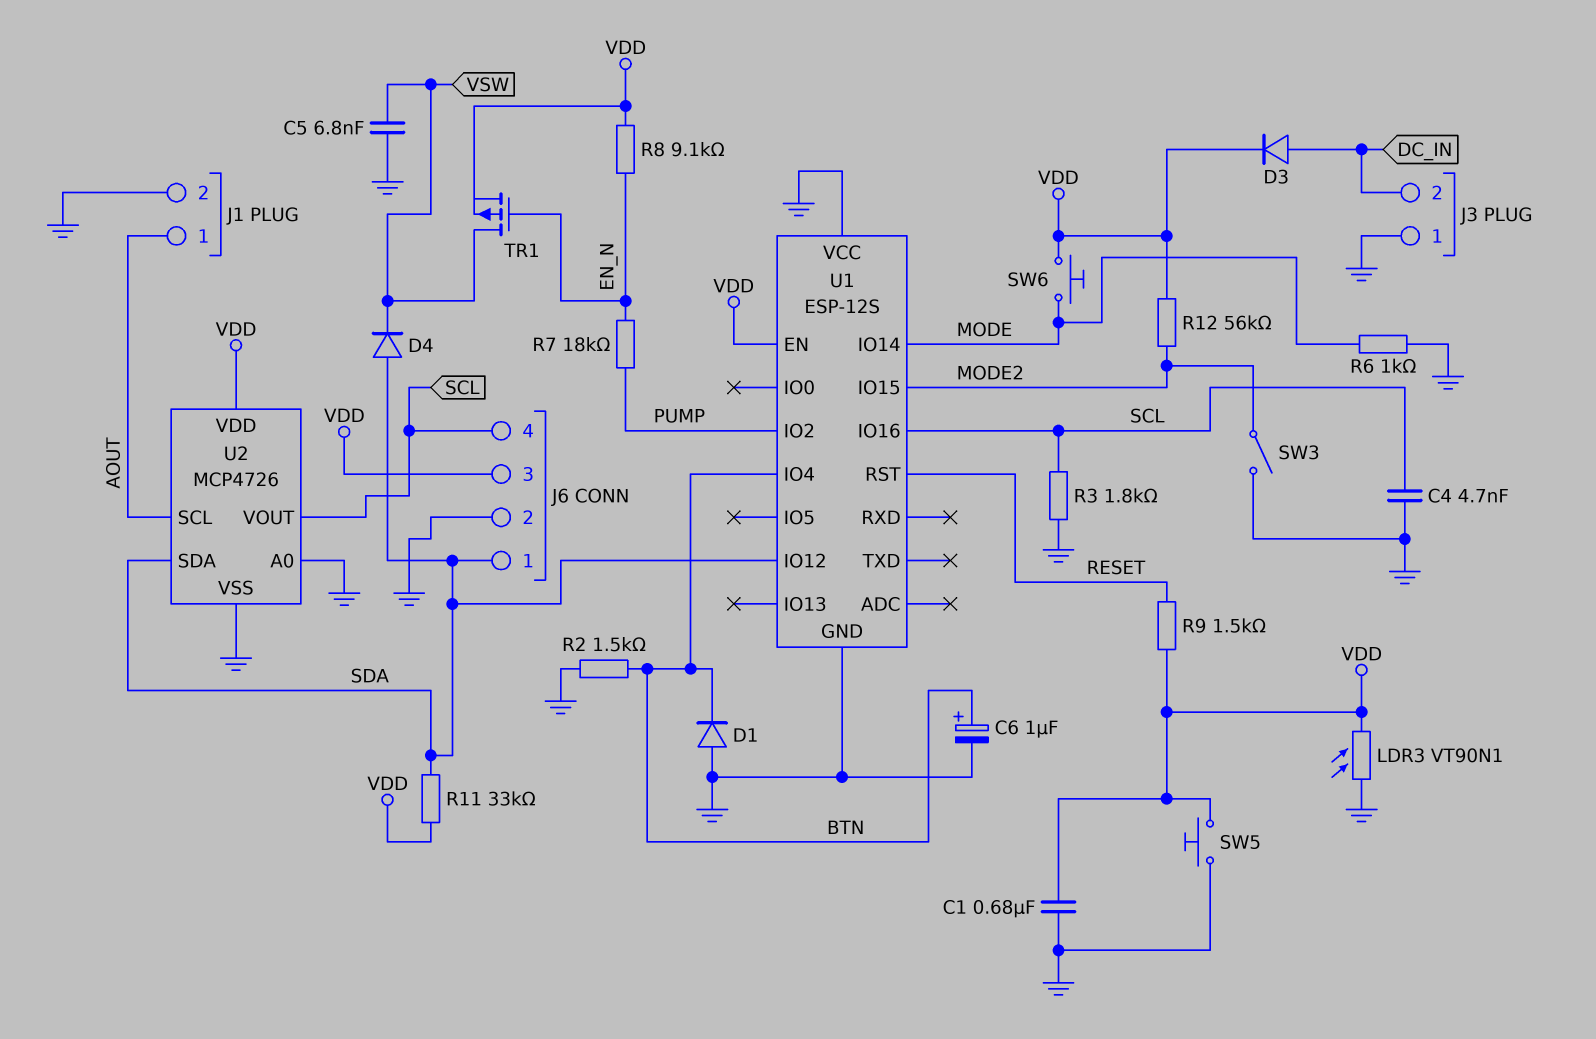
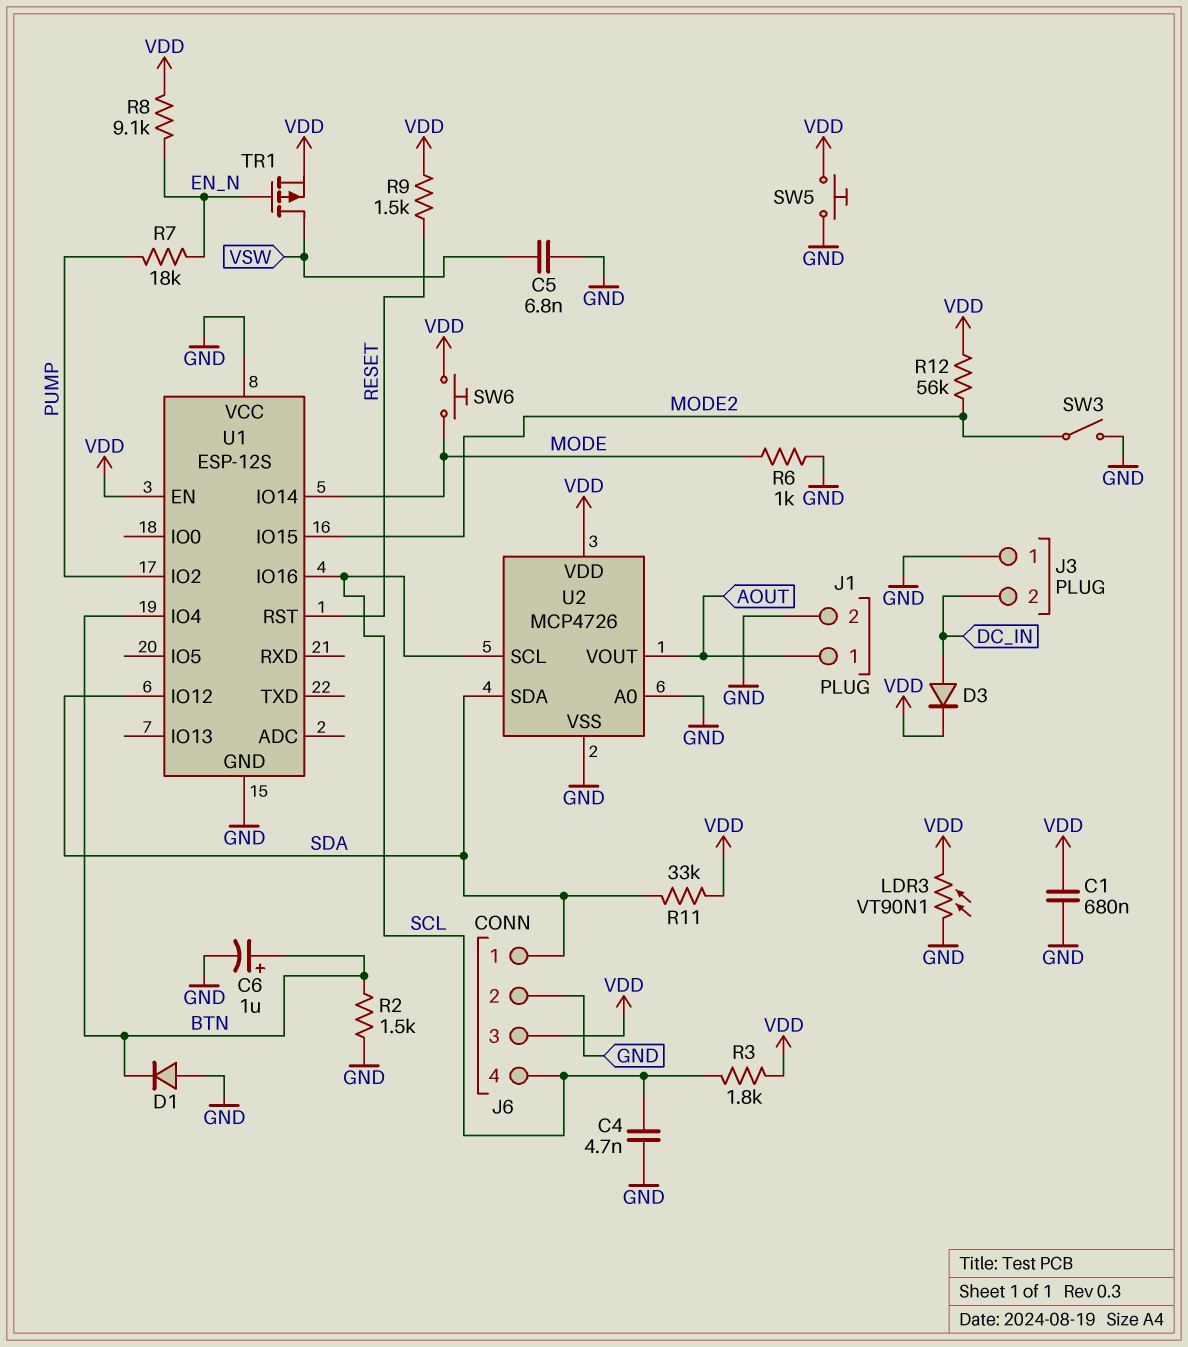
D4: diode (A SDA, K VSW) -> none
R3: 1.8k (GND, SCL) -> 1.8k (SCL, VDD)
U2 pin SCL: AOUT -> SCL
U2 pin VOUT: SCL -> AOUT

